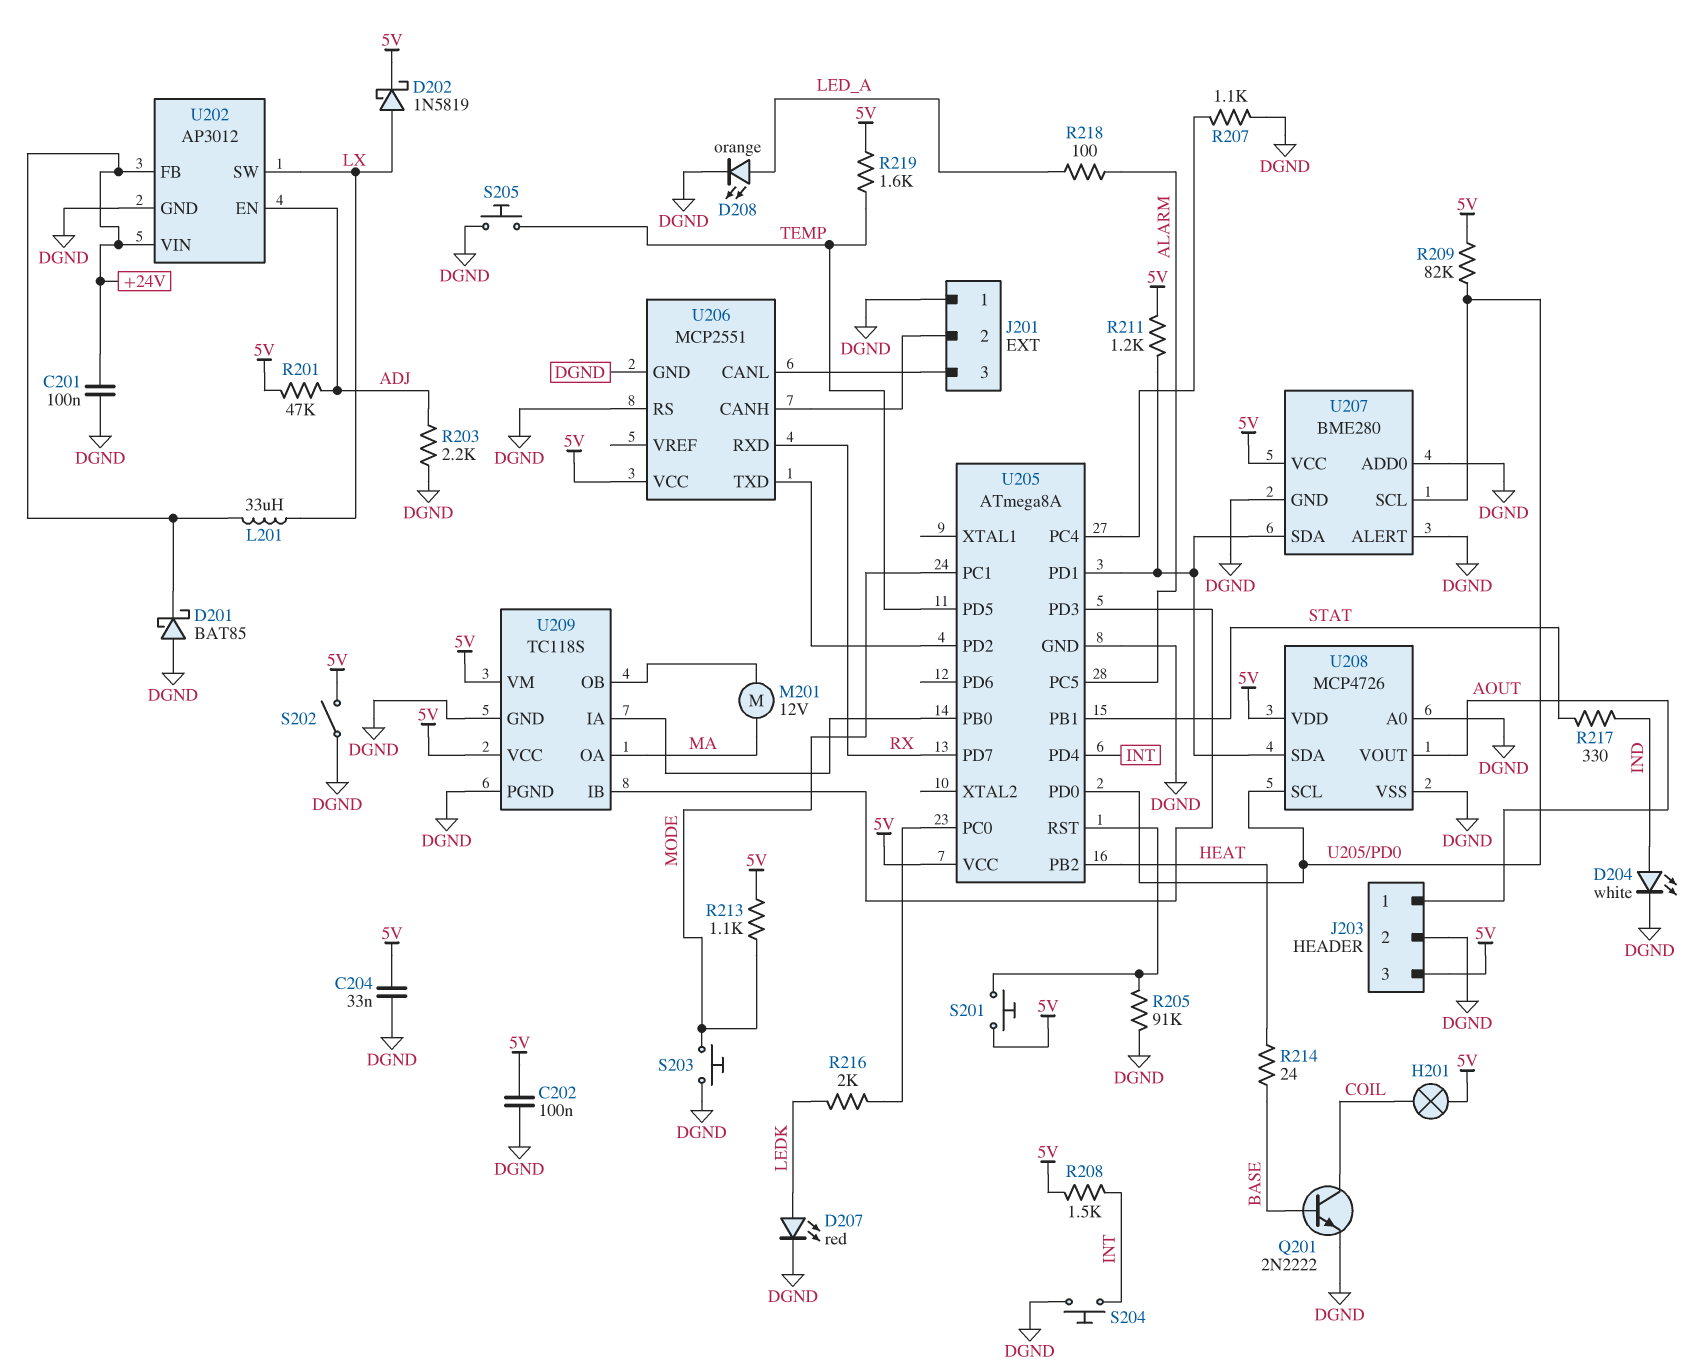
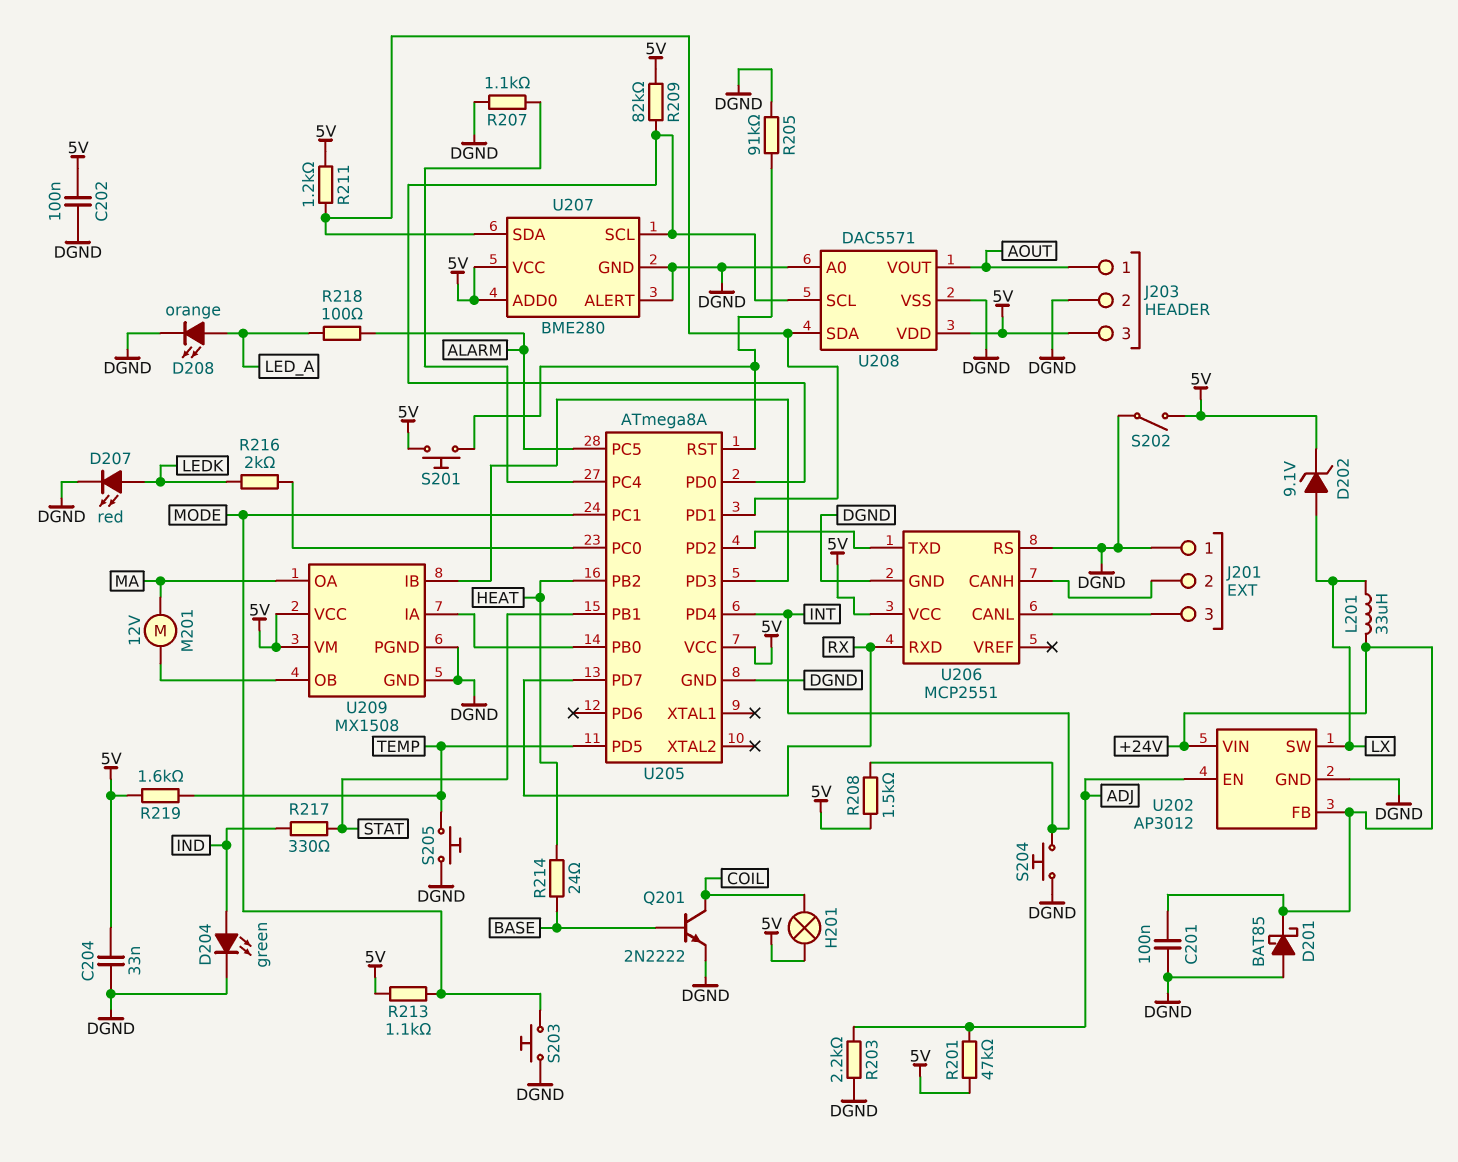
D202: schottky 1N5819 (A LX, K 5V) -> zener 9.1V (A LX, K 5V)
D204: LED white (A IND, K DGND) -> LED green (A IND, K DGND)
U207 pin ADD0: DGND -> 5V
U208: MCP4726 -> DAC5571
U209: TC118S -> MX1508

